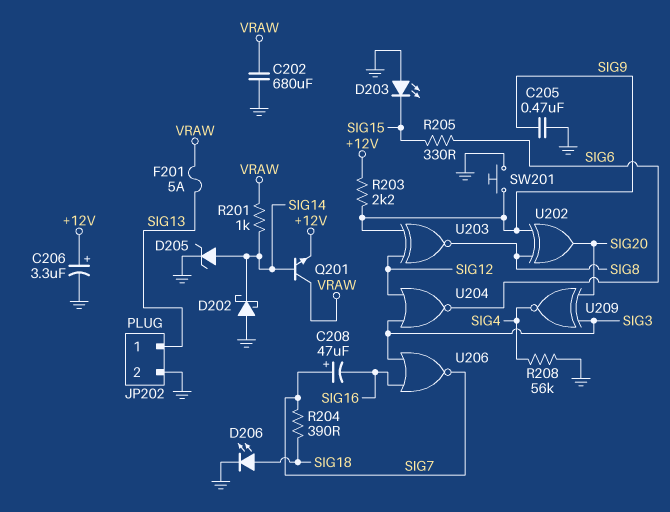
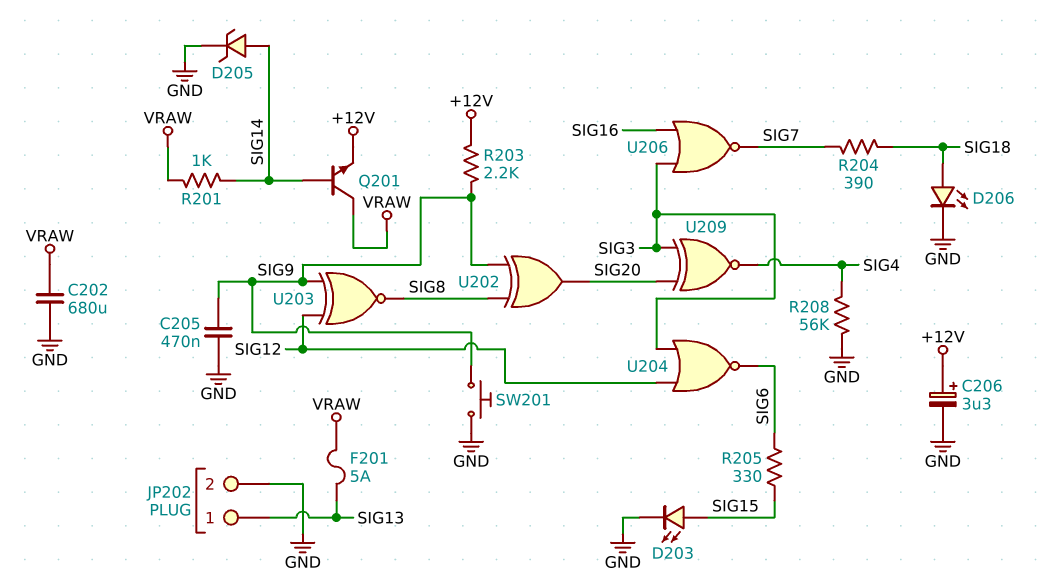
C208: 47uF (plus SIG7, minus SIG16) -> none
D202: schottky (A GND, K SIG14) -> none
D203: LED (A GND, K SIG15) -> LED (A SIG15, K GND)

